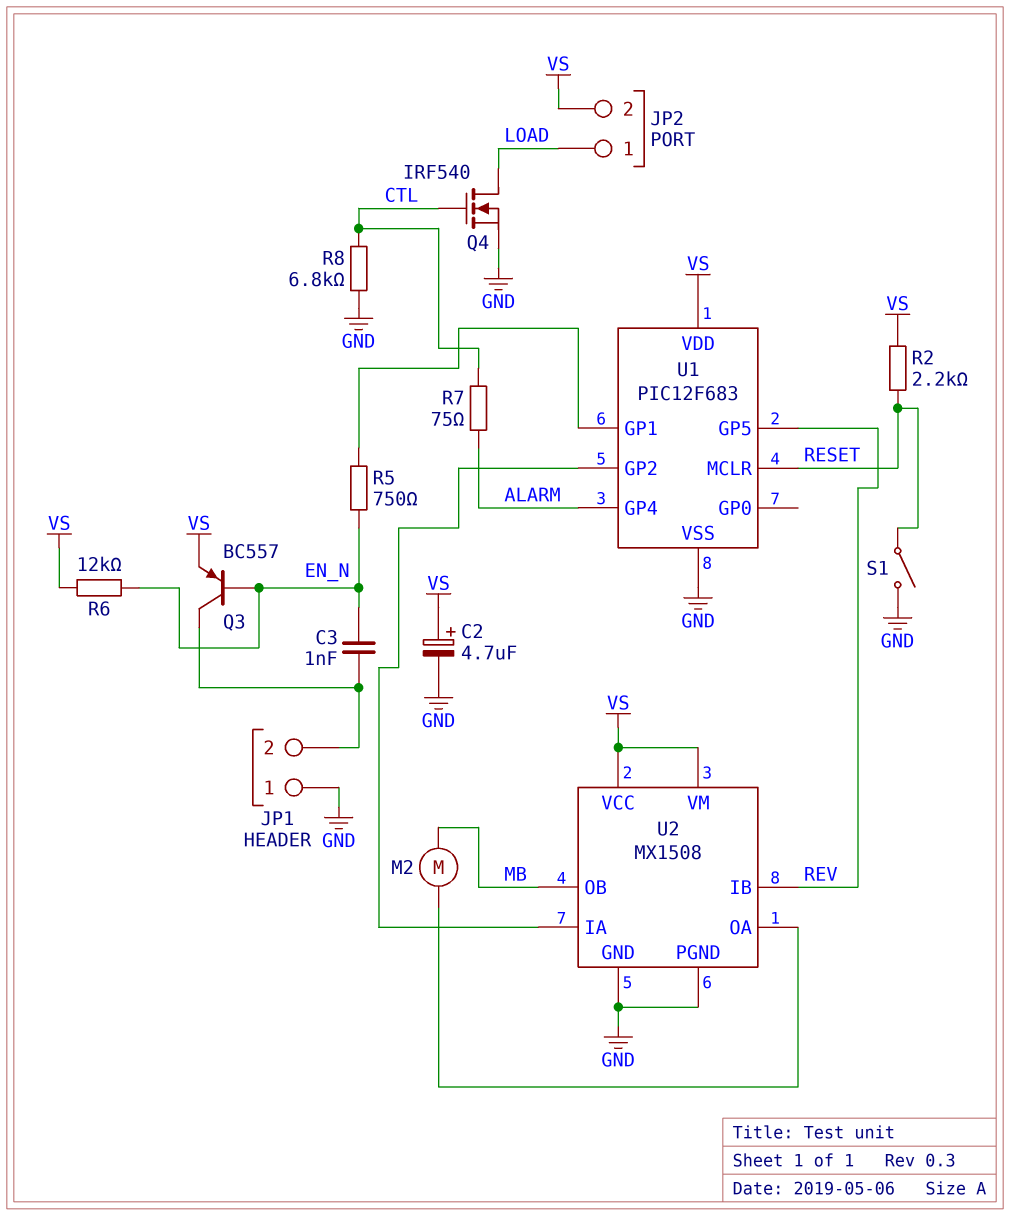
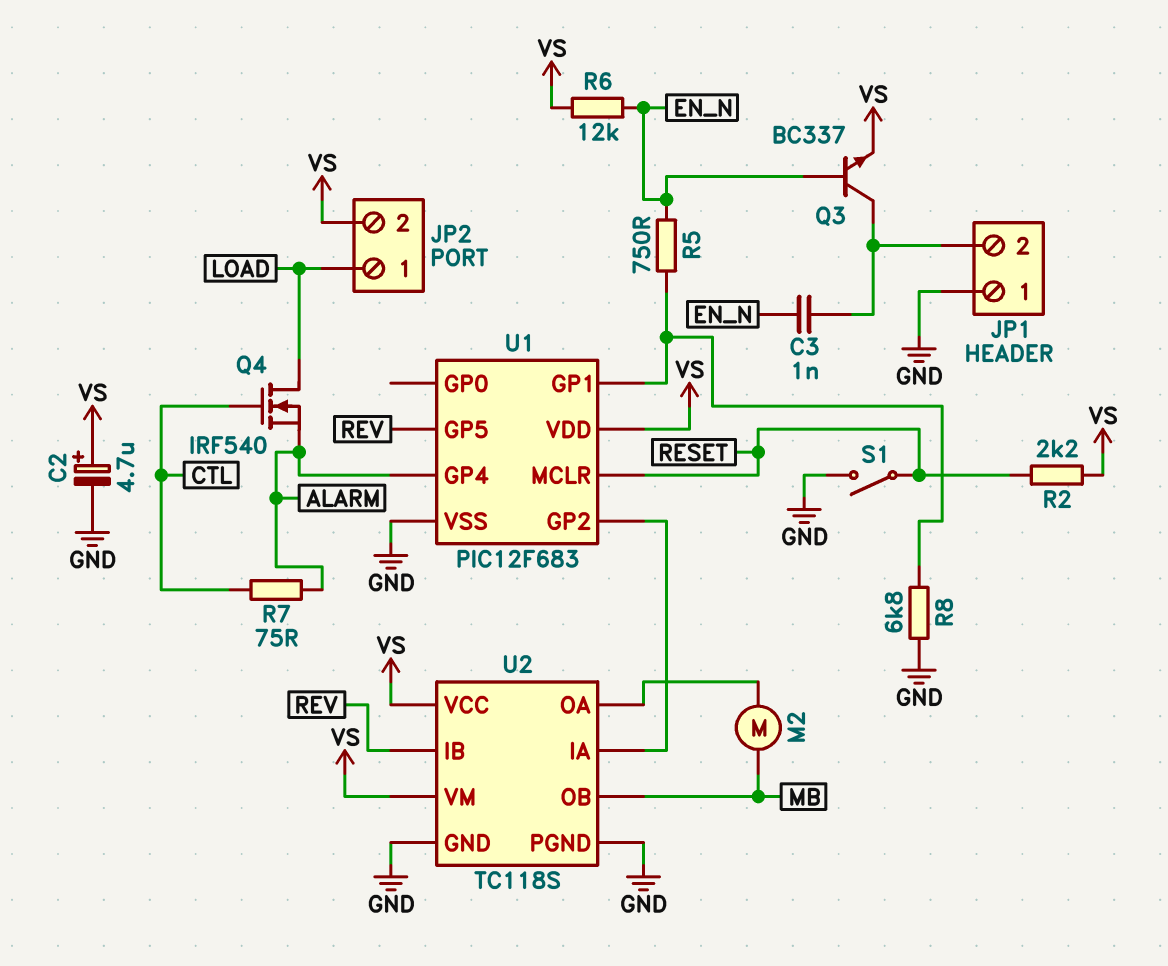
Q3: PNP BC557 (B EN_N, C JP1/2, E VS) -> NPN BC337 (B EN_N, C JP1/2, E VS)
Q4: NMOS IRF540 (G CTL, D LOAD, S GND) -> NMOS IRF540 (G CTL, D LOAD, S ALARM)
R8: 6.8k (CTL, GND) -> 6.8k (GND, U1/GP1)
U2: MX1508 -> TC118S

